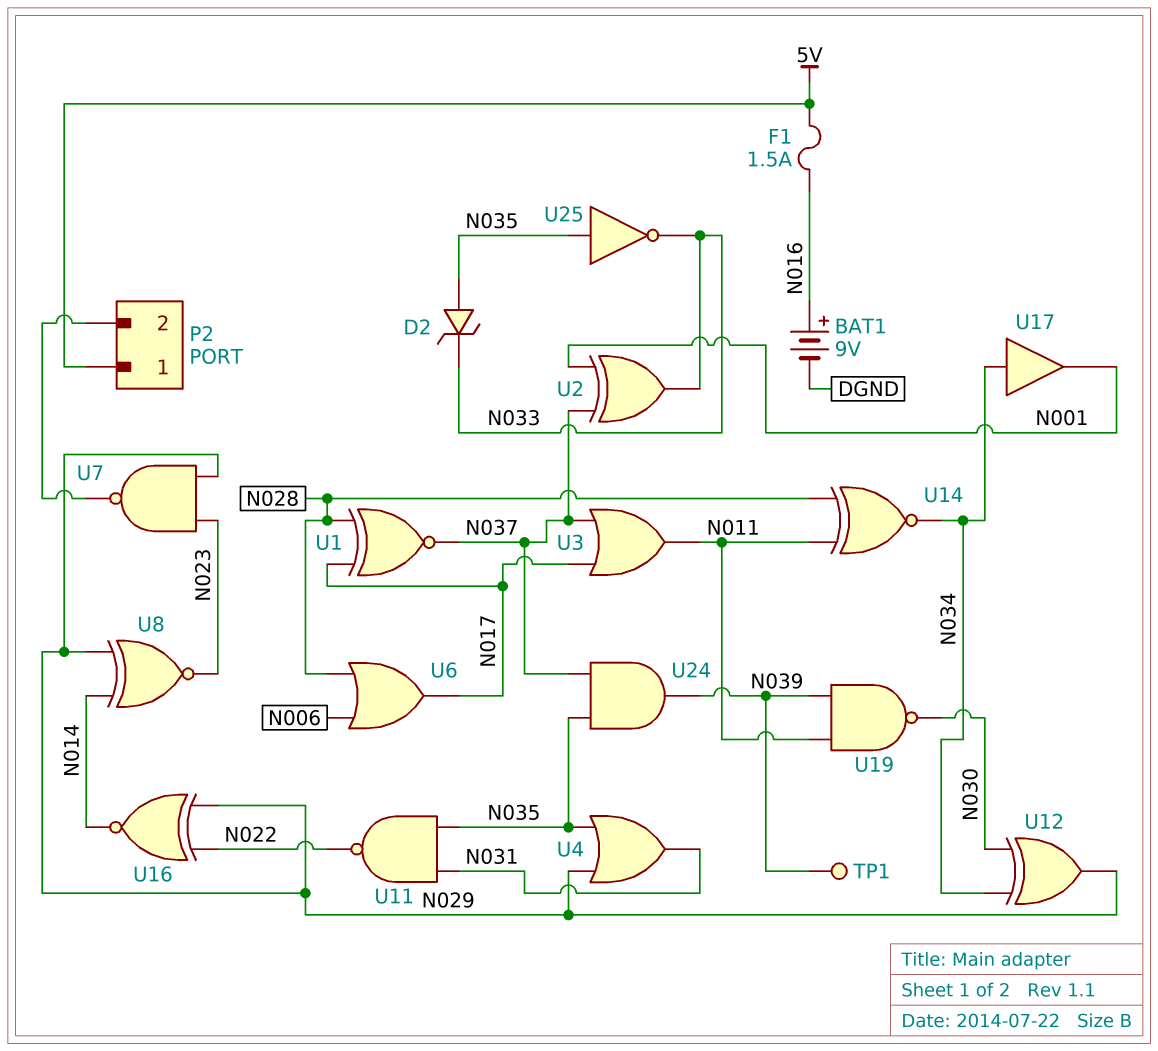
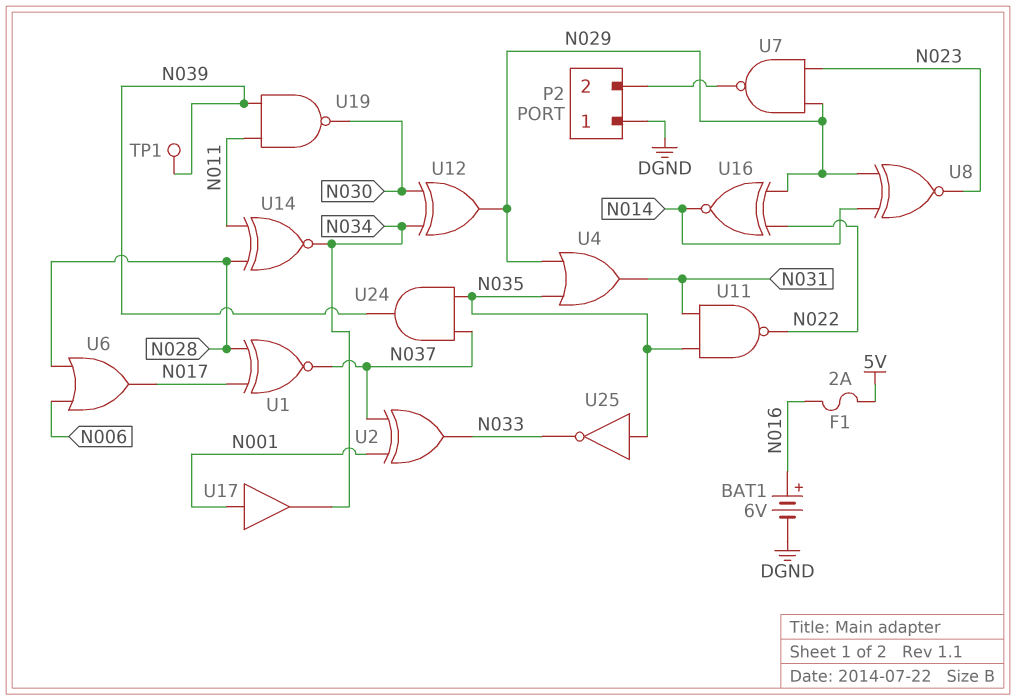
BAT1: 9V (plus N016, minus DGND) -> 6V (plus N016, minus DGND)
D2: zener (A N035, K N033) -> none
F1: 1.5A (5V, N016) -> 2A (5V, N016)
P2 pin 1: 5V -> DGND
U3: OR (in N017, in N037, out N011) -> none
U17: buffer (in N034, out N001) -> buffer (in N001, out N034)

